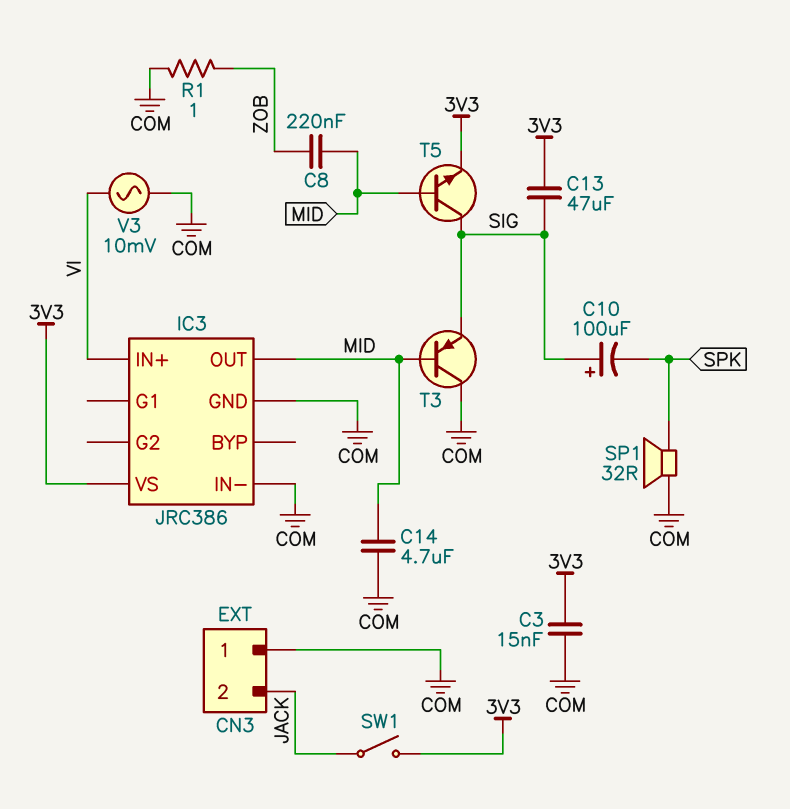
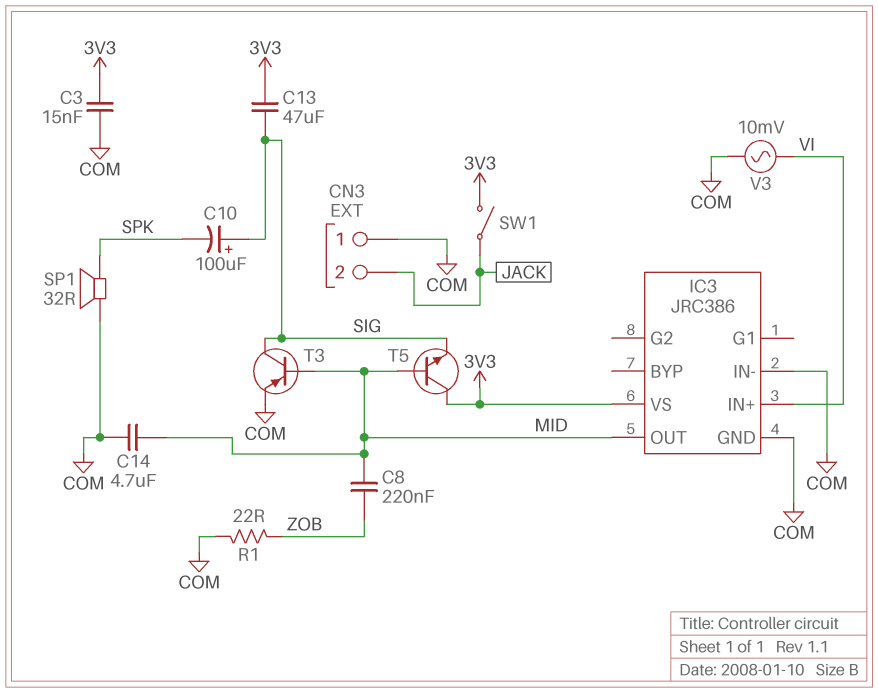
R1: 1 (COM, ZOB) -> 22 (COM, ZOB)
T3: PNP (B MID, C COM, E SIG) -> PNP (B MID, C SIG, E COM)
T5: NPN (B MID, C SIG, E 3V3) -> NPN (B MID, C 3V3, E SIG)

